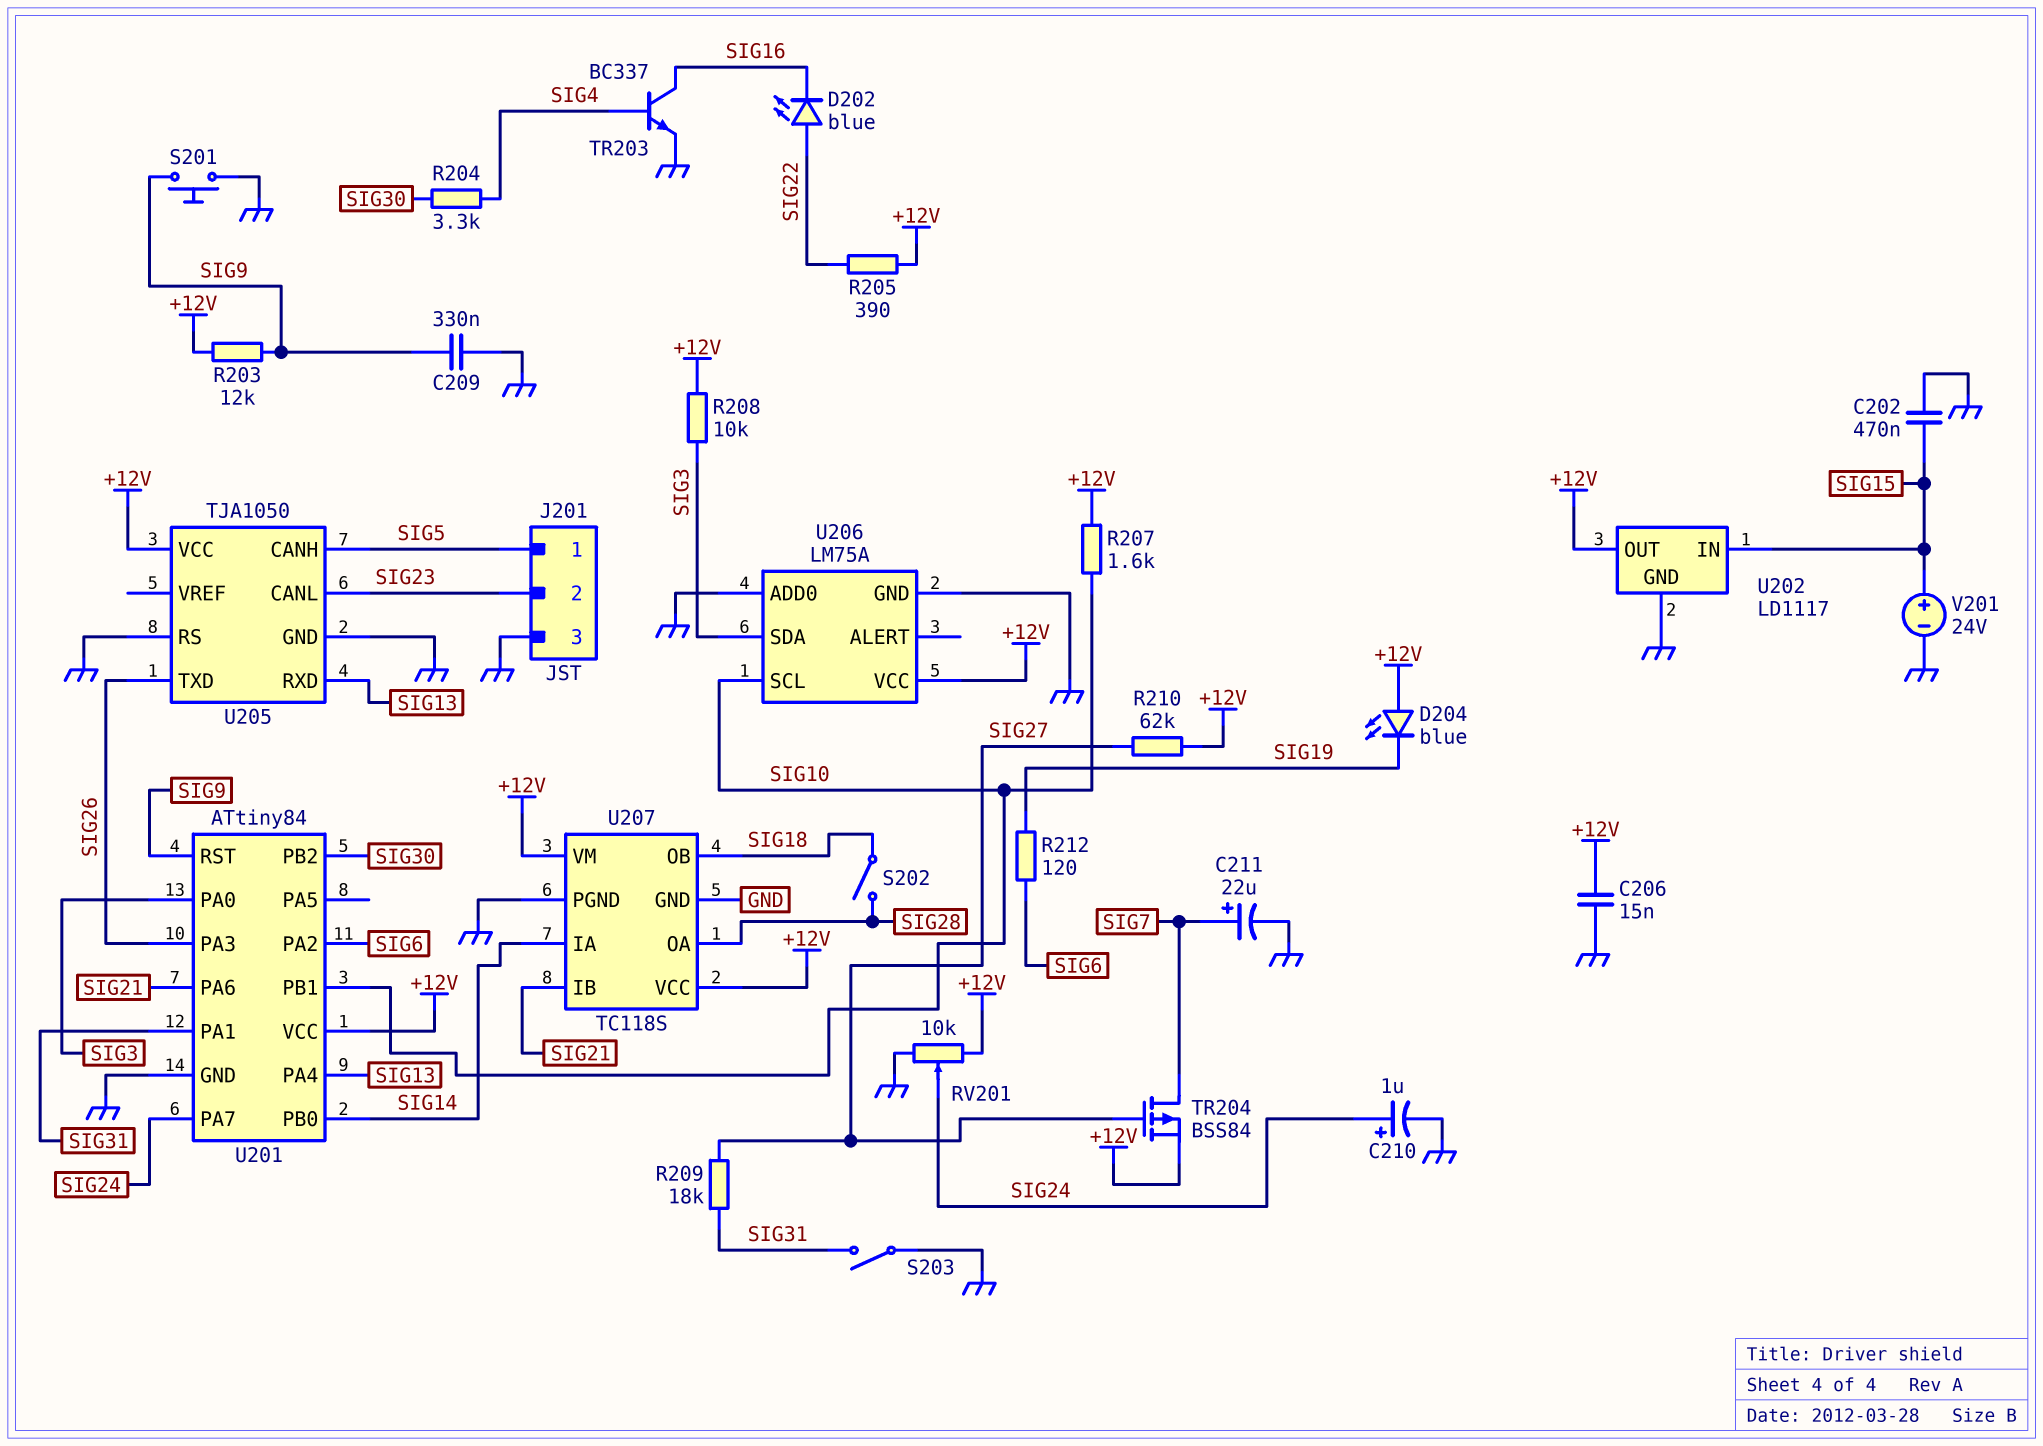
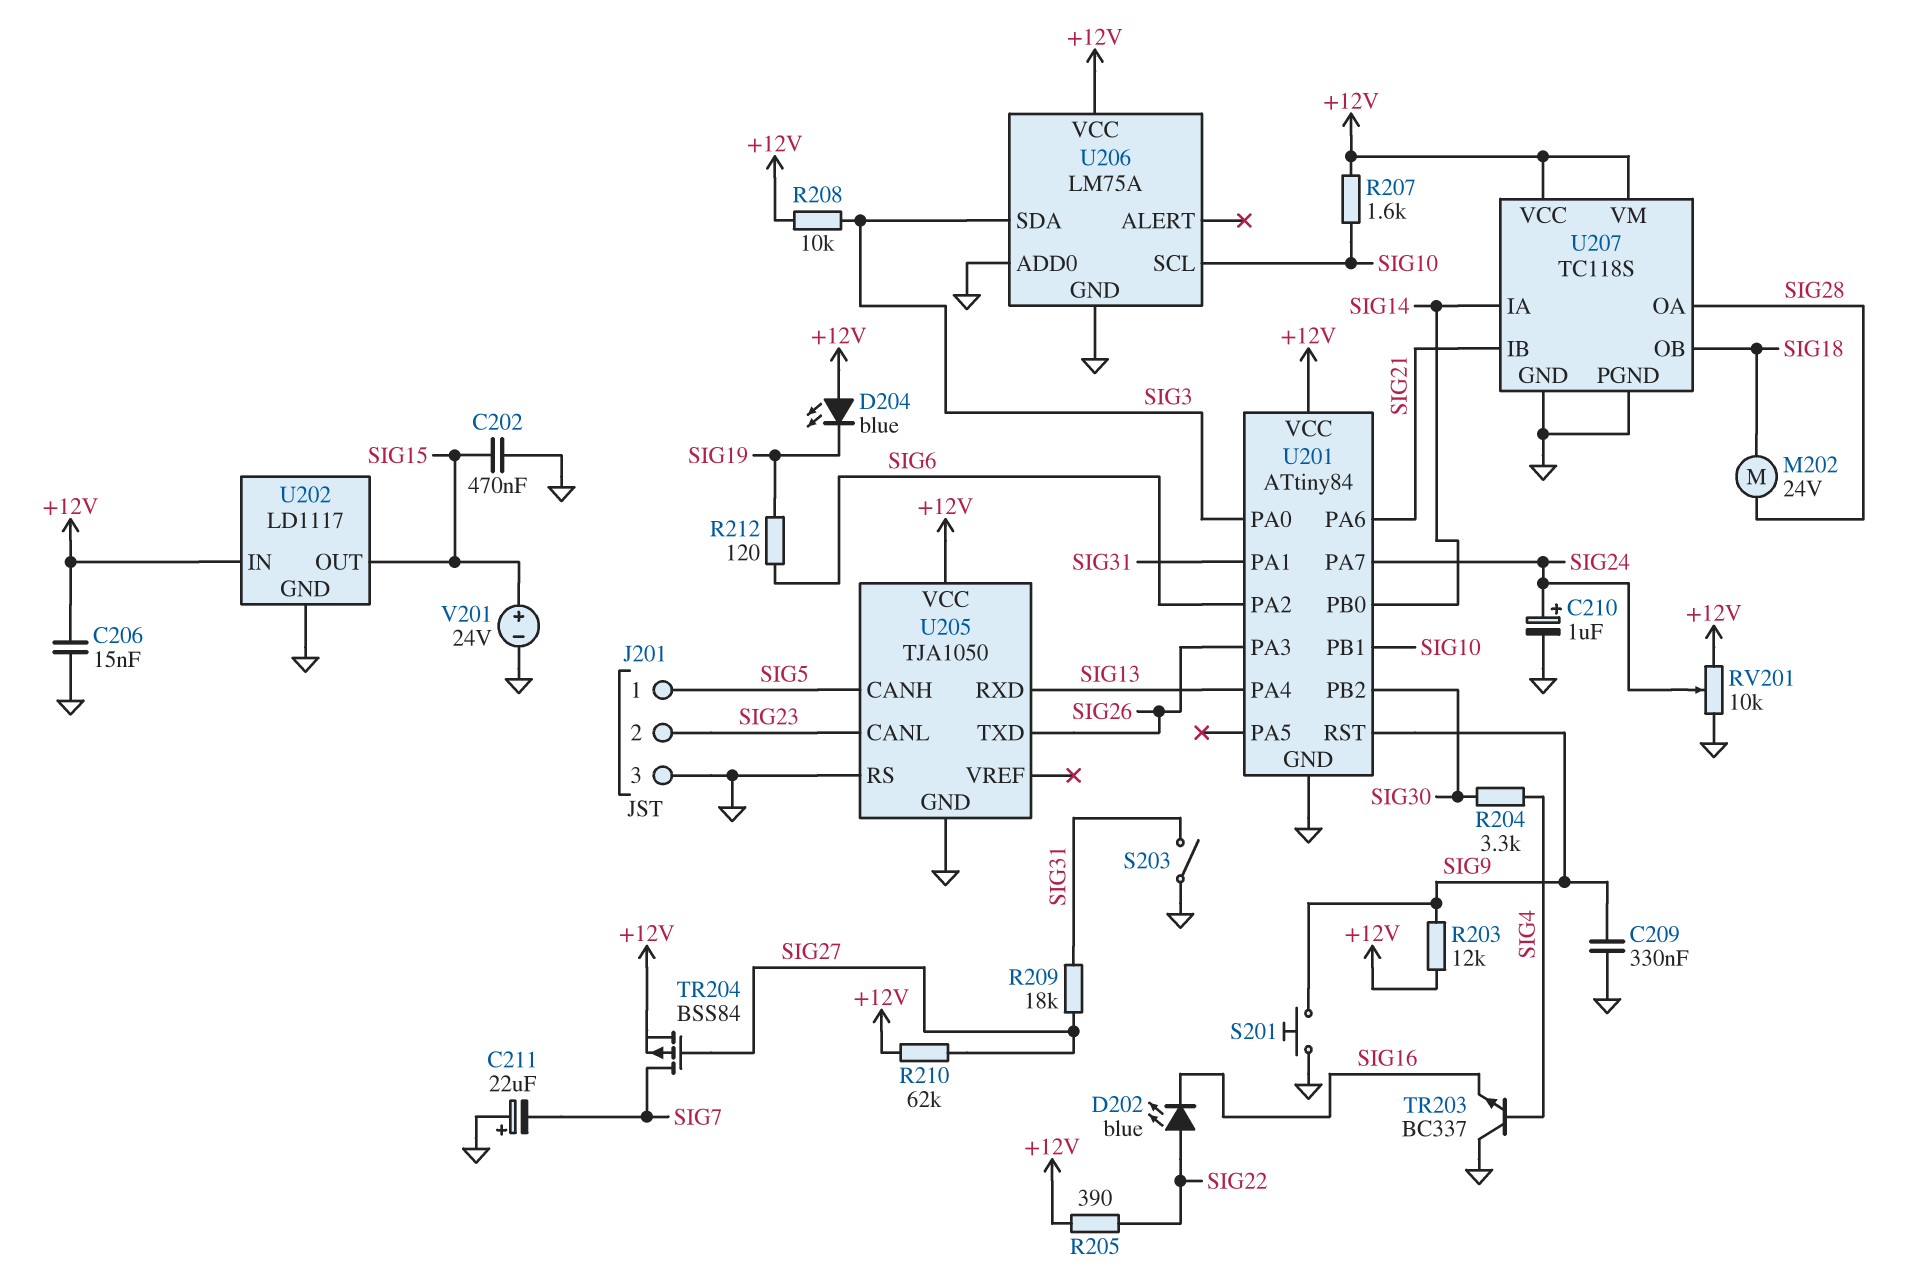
C211: 22uF (plus SIG7, minus GND) -> 22uF (plus GND, minus SIG7)
M202: none -> motor 24V (SIG18, SIG28)
S202: switch (SIG18, SIG28) -> none
TR203: NPN BC337 (B SIG4, C SIG16, E GND) -> NPN BC337 (B SIG4, C GND, E SIG16)
U202 pin IN: SIG15 -> +12V
U202 pin OUT: +12V -> SIG15

